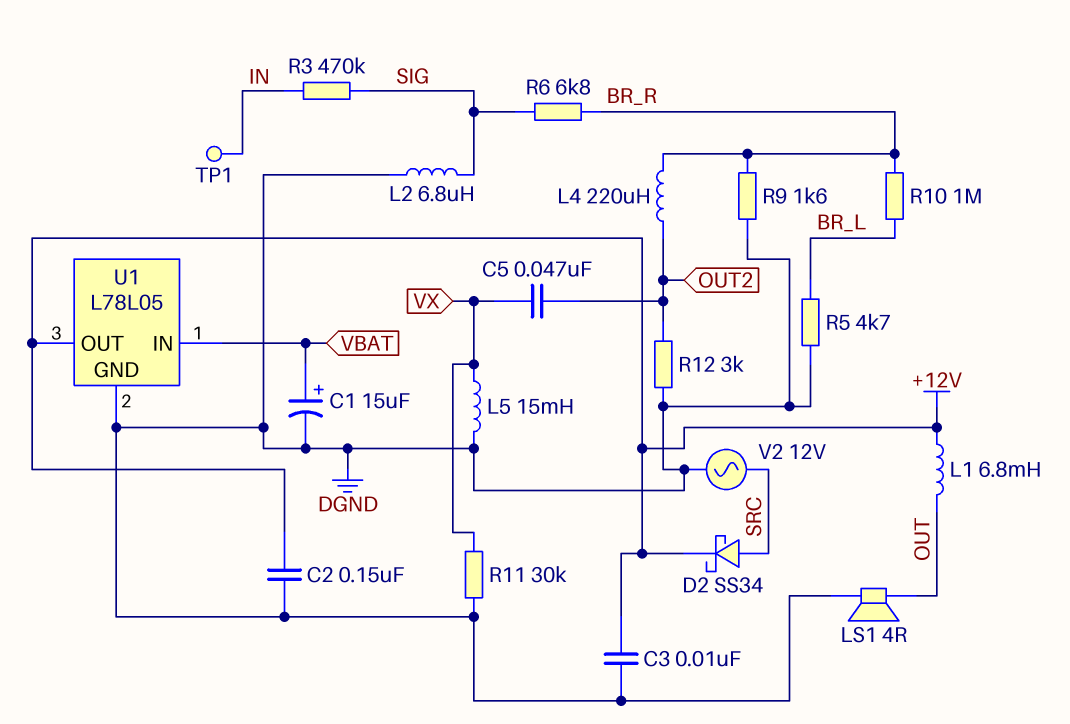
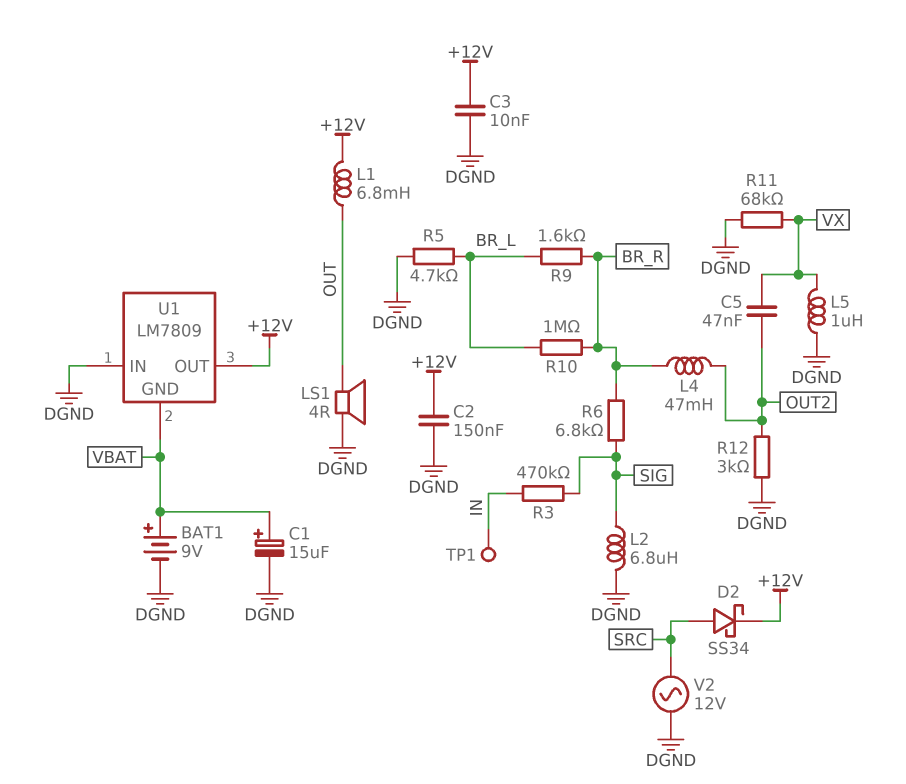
BAT1: none -> 9V (plus VBAT, minus DGND)
L4: 220uH (BR_R, OUT2) -> 47mH (BR_R, OUT2)
L5: 15mH (DGND, VX) -> 1uH (DGND, VX)
R9: 1.6k (BR_R, DGND) -> 1.6k (BR_L, BR_R)
R11: 30k (DGND, VX) -> 68k (DGND, VX)
U1: L78L05 -> LM7809
U1 pin GND: DGND -> VBAT
U1 pin IN: VBAT -> DGND

